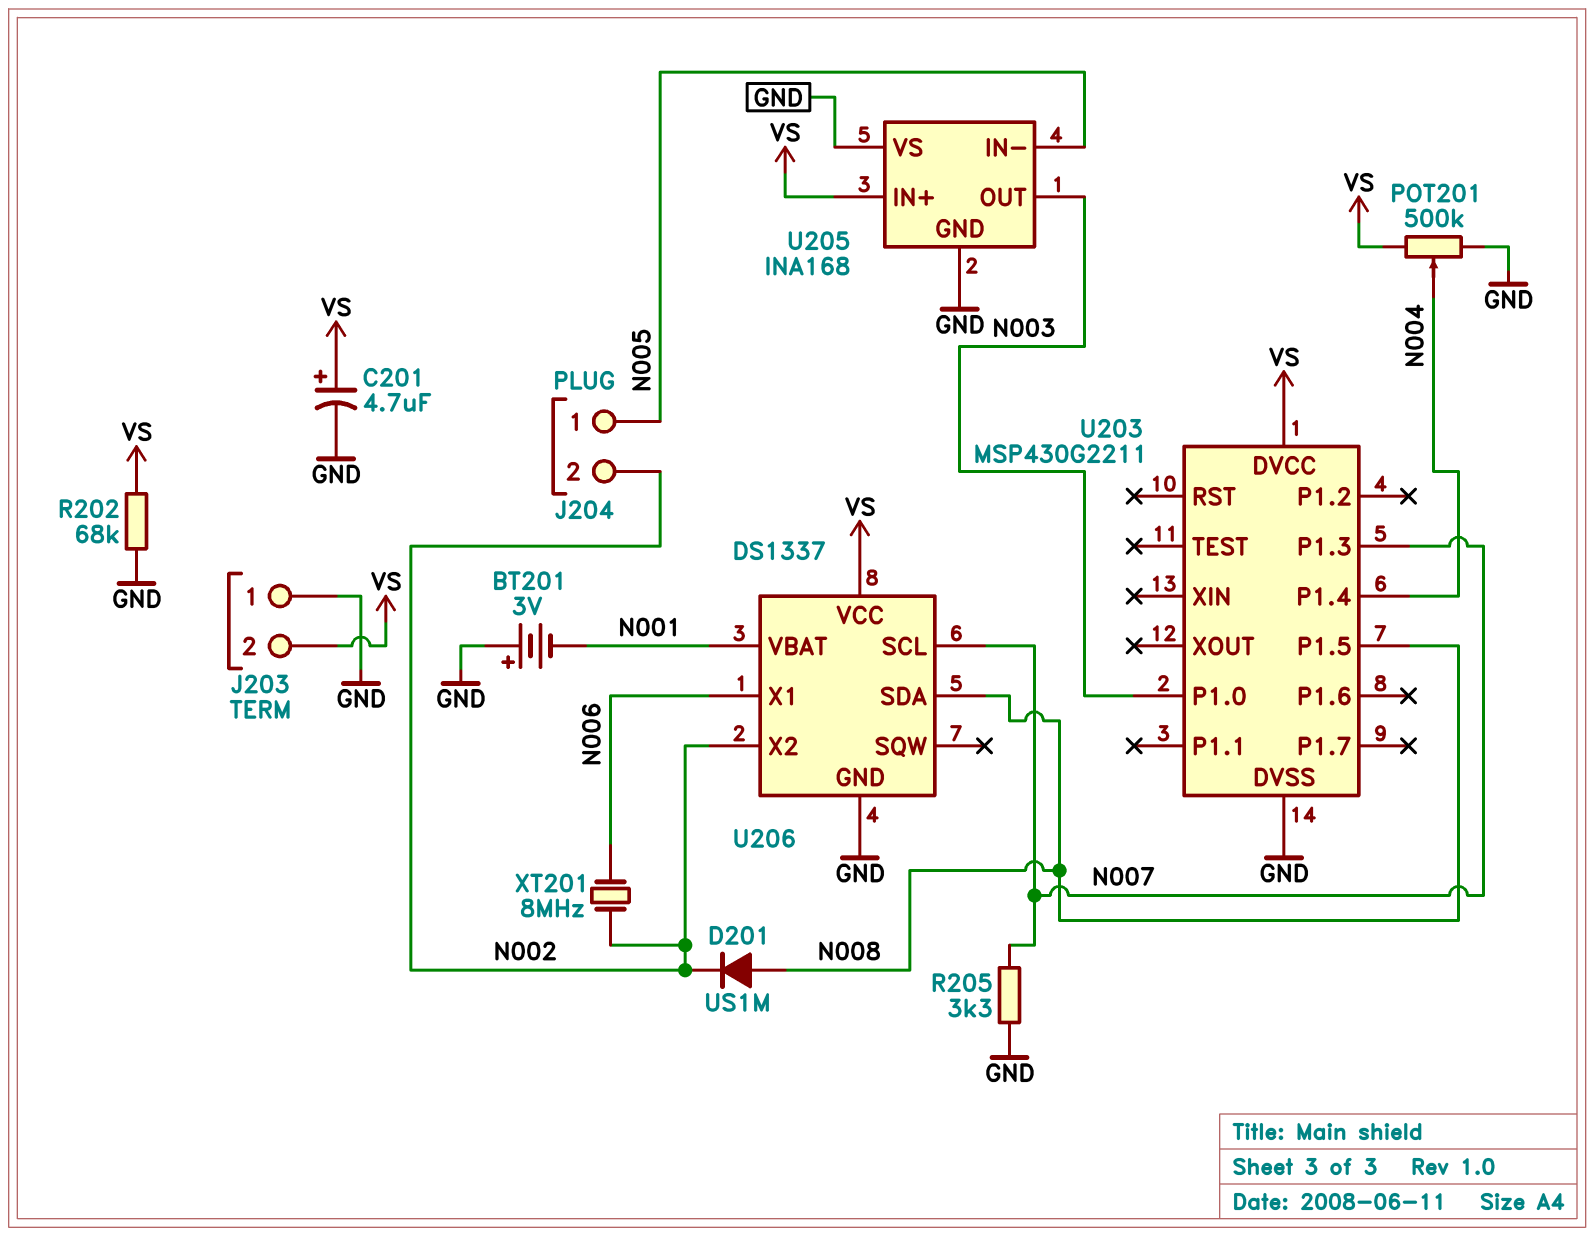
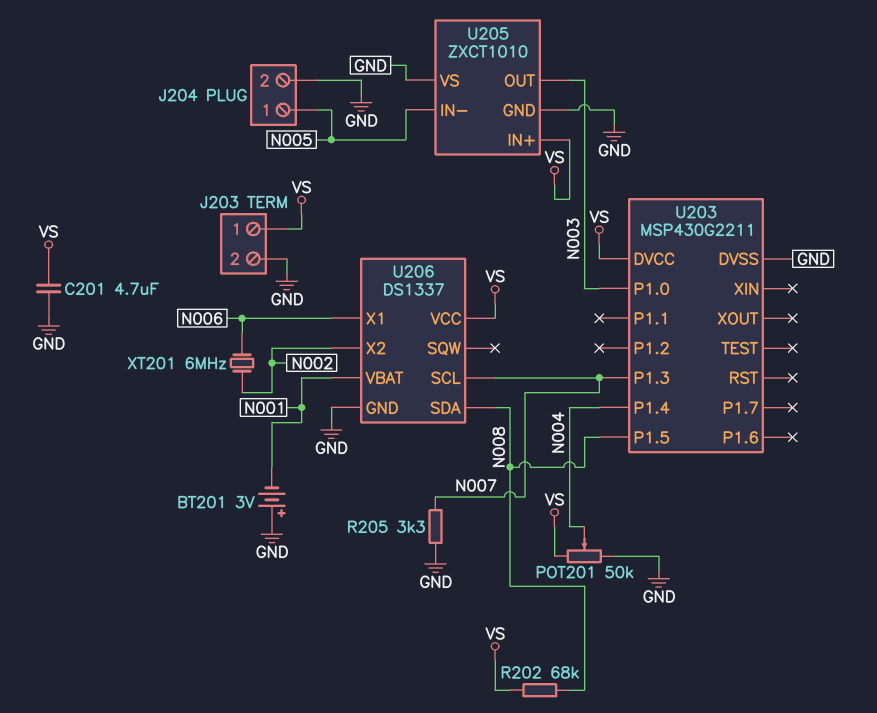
C201: 4.7uF (plus VS, minus GND) -> 4.7uF (GND, VS)
D201: diode US1M (A N008, K N002) -> none
J203 pin 1: GND -> VS
J203 pin 2: VS -> GND
J204 pin 2: N002 -> GND
POT201: 500k (GND, VS, wiper N004) -> 50k (GND, VS, wiper N004)
R202: 68k (GND, VS) -> 68k (N008, VS)
U205: INA168 -> ZXCT1010
XT201: 8MHz (N002, N006) -> 6MHz (N002, N006)

